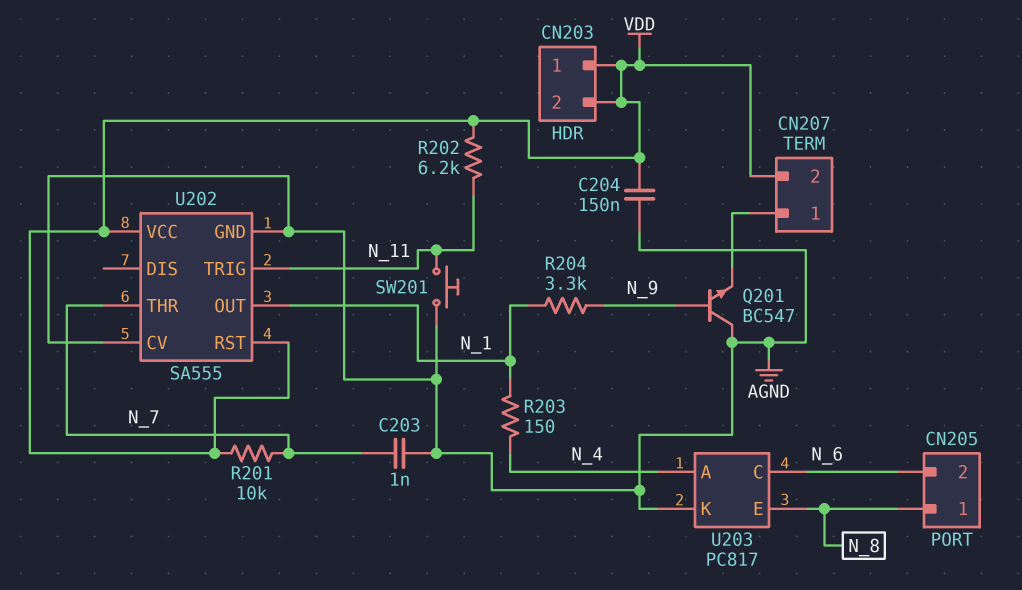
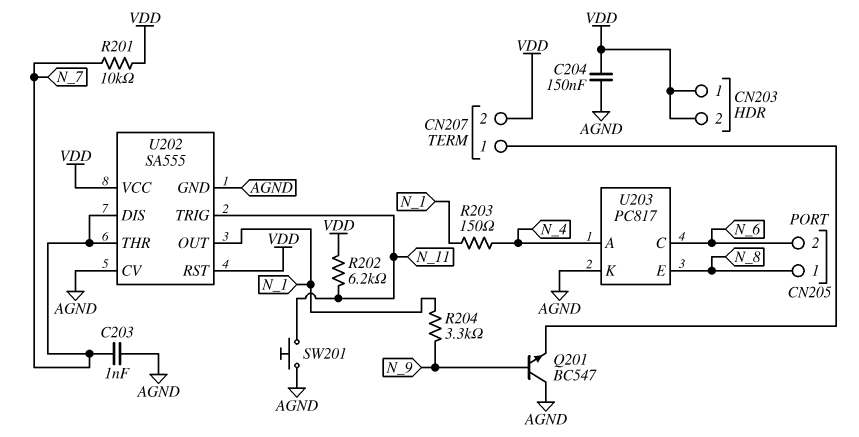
U202 pin DIS: none -> N_7

